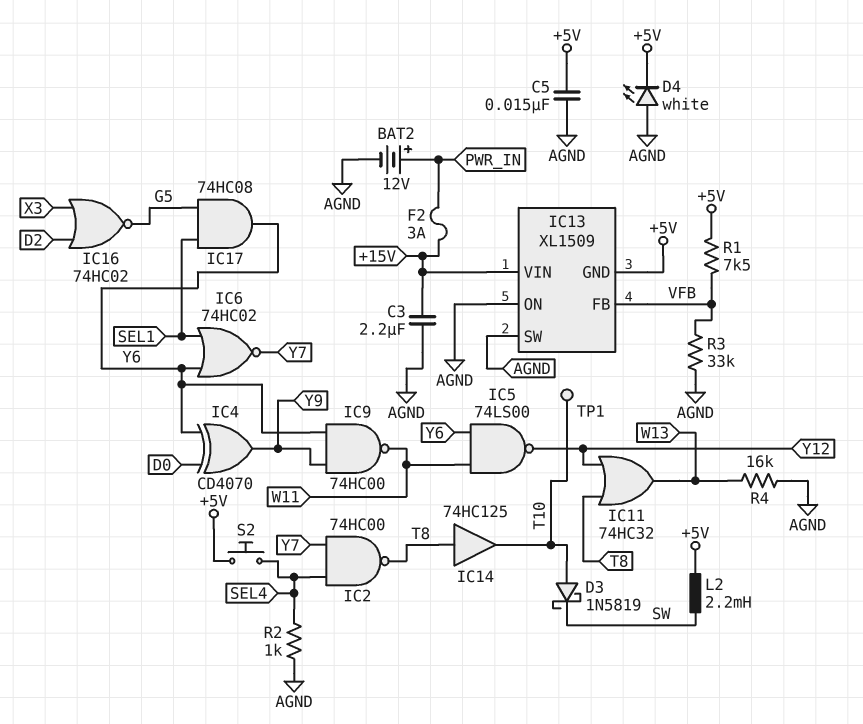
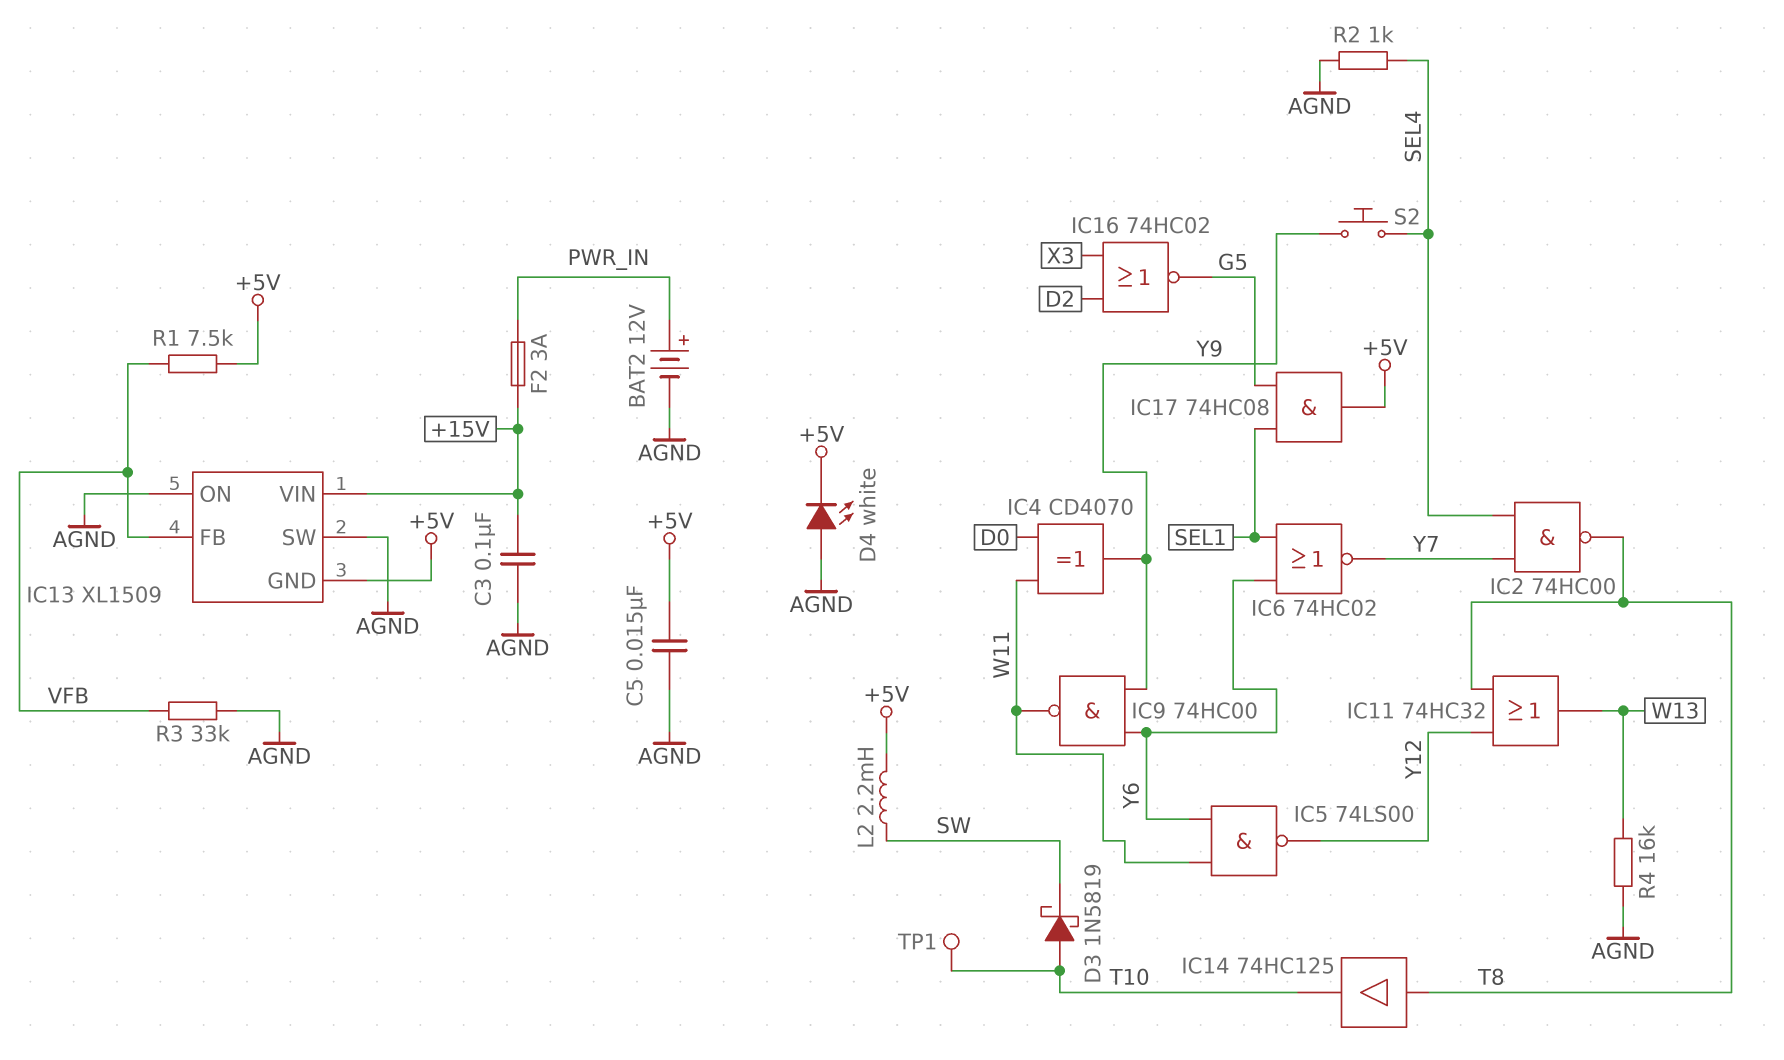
C3: 2.2uF (+15V, AGND) -> 100nF (+15V, AGND)
IC4: XOR CD4070 (in D0, in Y6, out Y9) -> XOR CD4070 (in D0, in W11, out Y9)
IC17: AND 74HC08 (in G5, in SEL1, out Y6) -> AND 74HC08 (in G5, in SEL1, out +5V)
S2: button (+5V, SEL4) -> button (SEL4, Y9)

